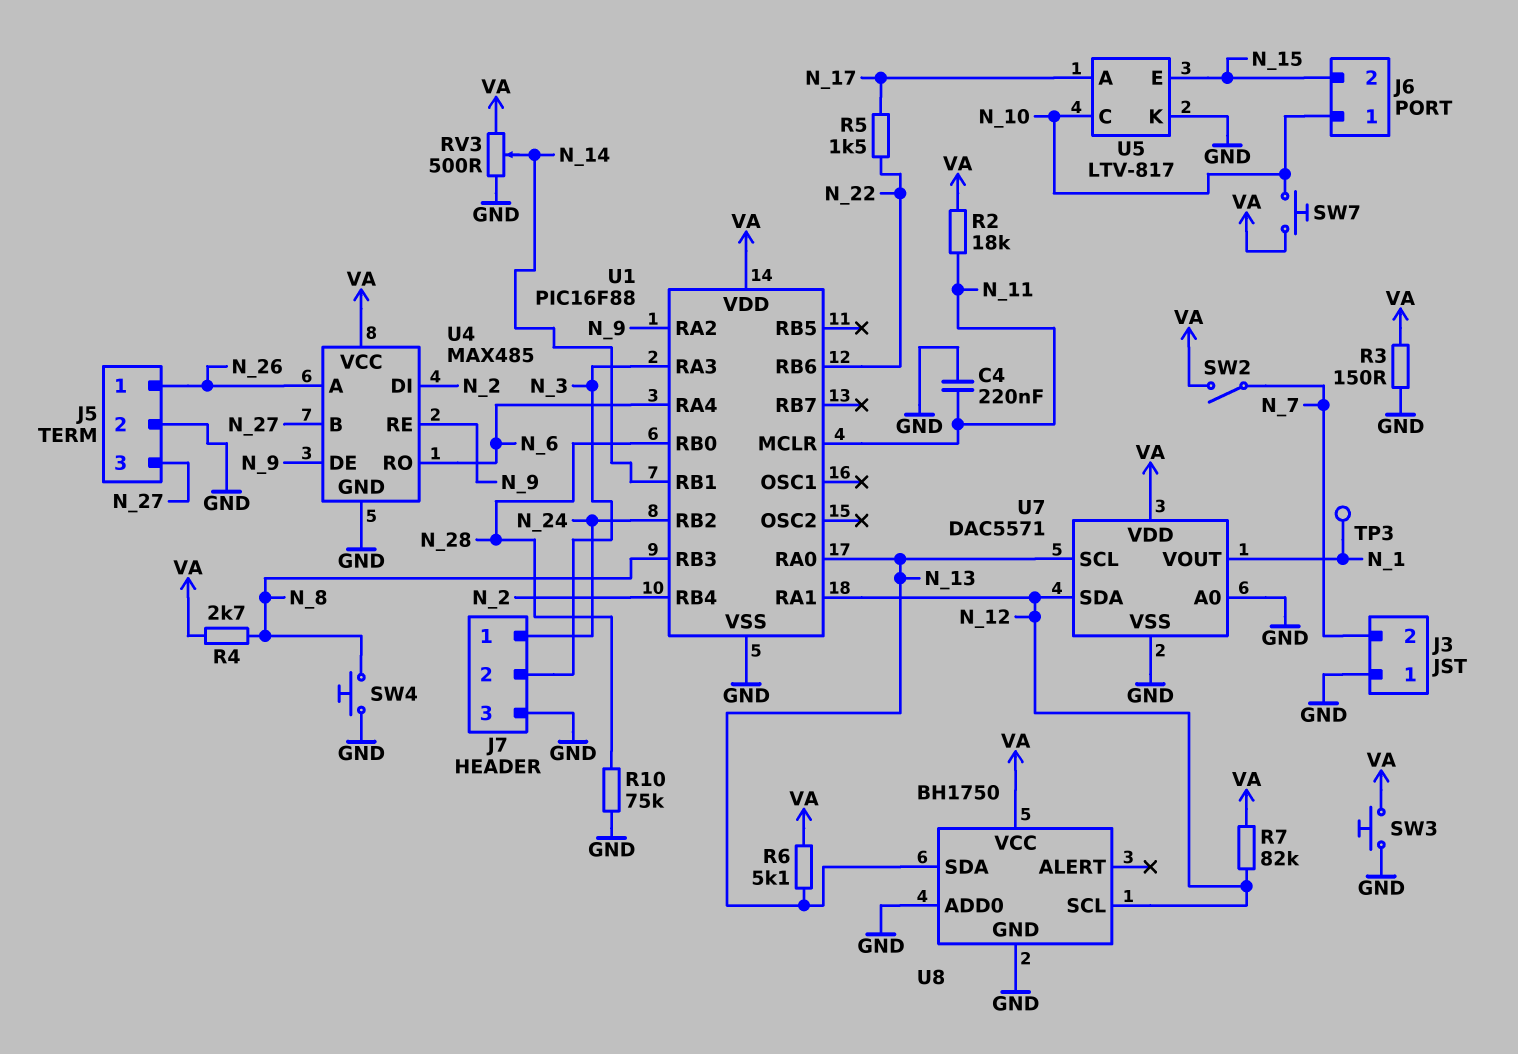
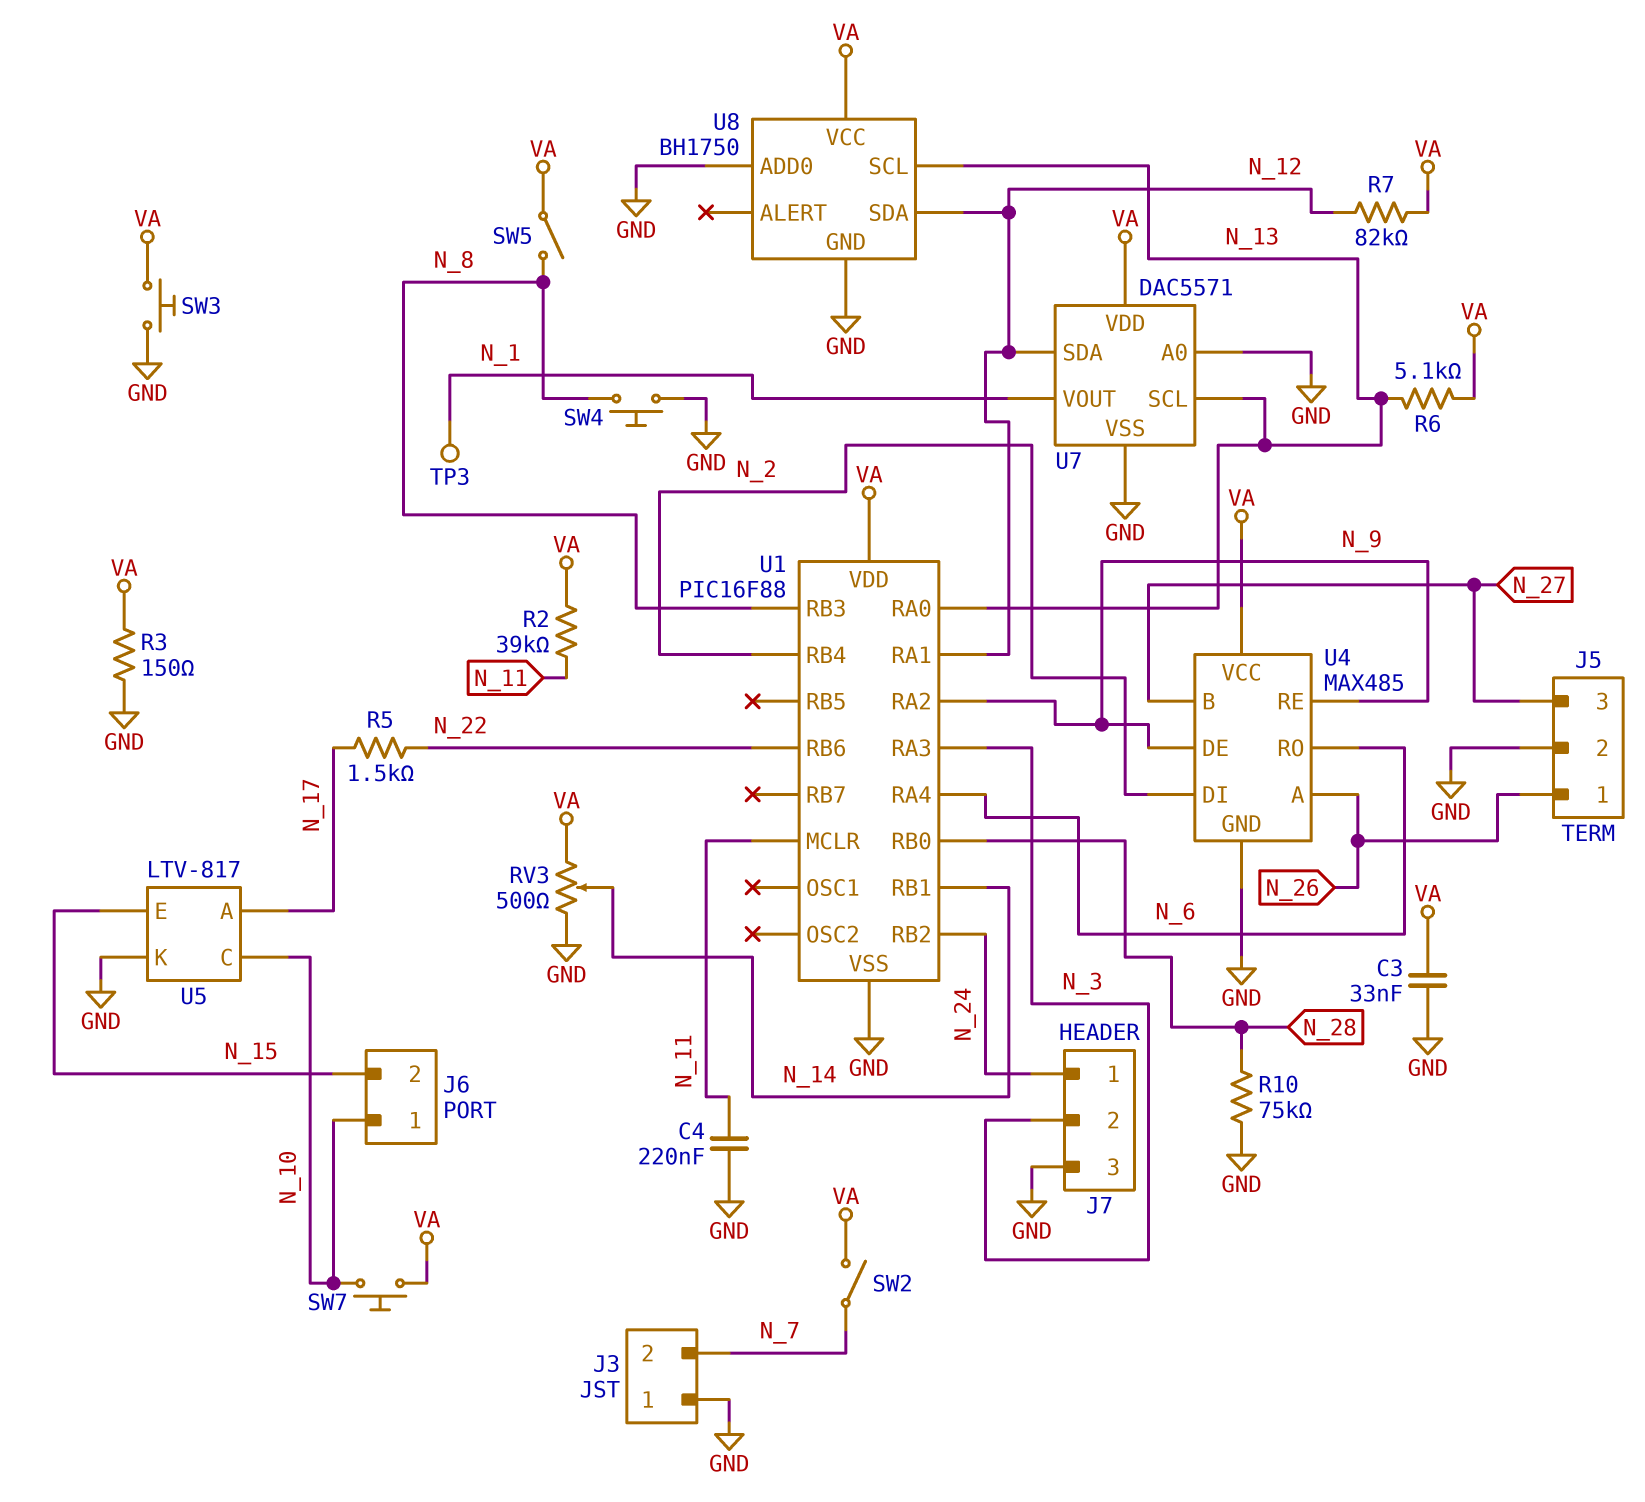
C3: none -> 33nF (GND, VA)
R2: 18k (N_11, VA) -> 39k (N_11, VA)
R4: 2.7k (N_8, VA) -> none
SW5: none -> switch (N_8, VA)
U8 pin SCL: N_12 -> N_13
U8 pin SDA: N_13 -> N_12

